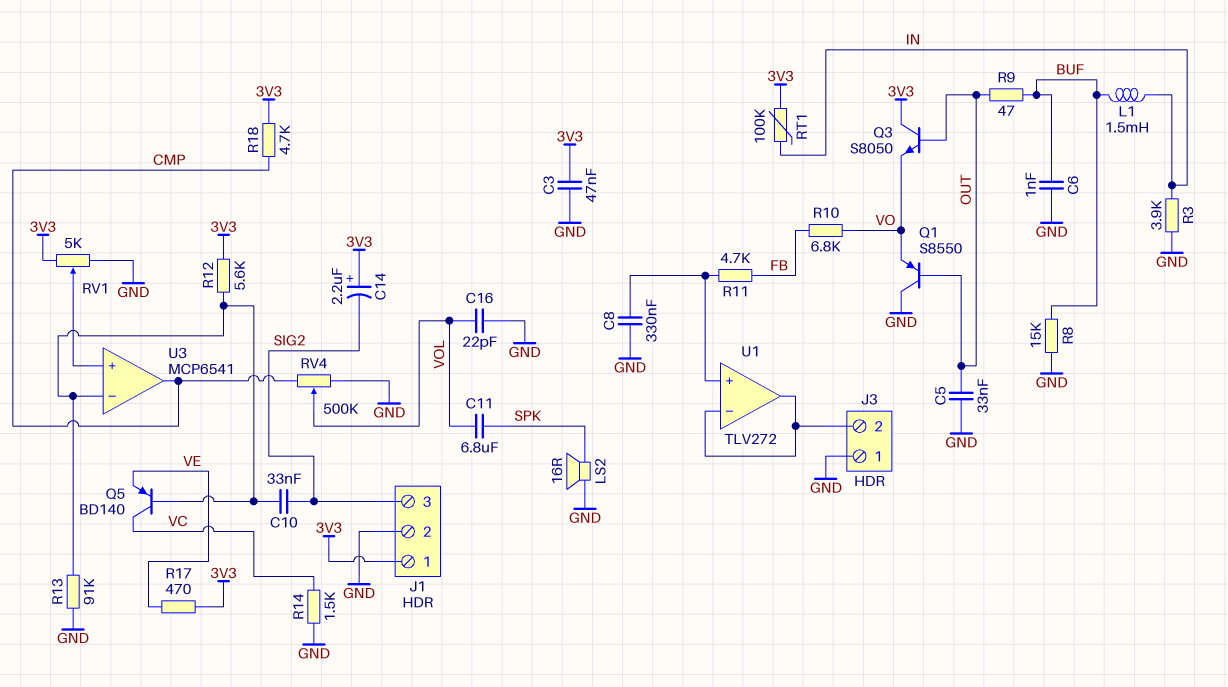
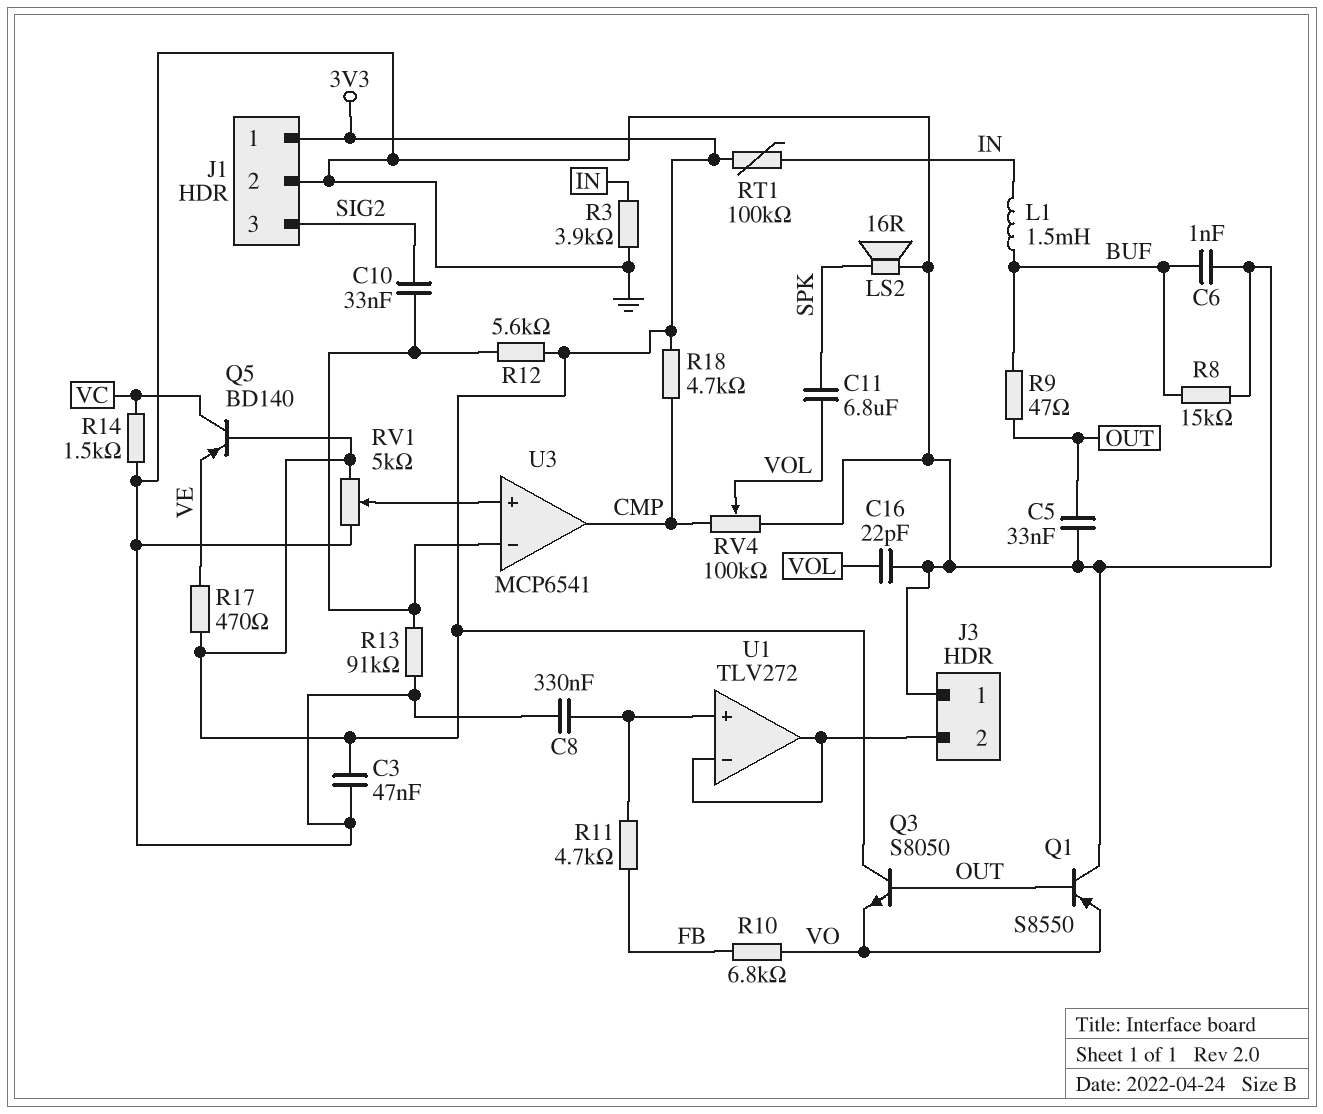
C14: 2.2uF (plus 3V3, minus SIG2) -> none
Q5: PNP BD140 (B U3/in-, C VC, E VE) -> PNP BD140 (B 3V3, C VC, E VE)
RV4: 500k (CMP, GND, wiper VOL) -> 100k (CMP, GND, wiper VOL)

